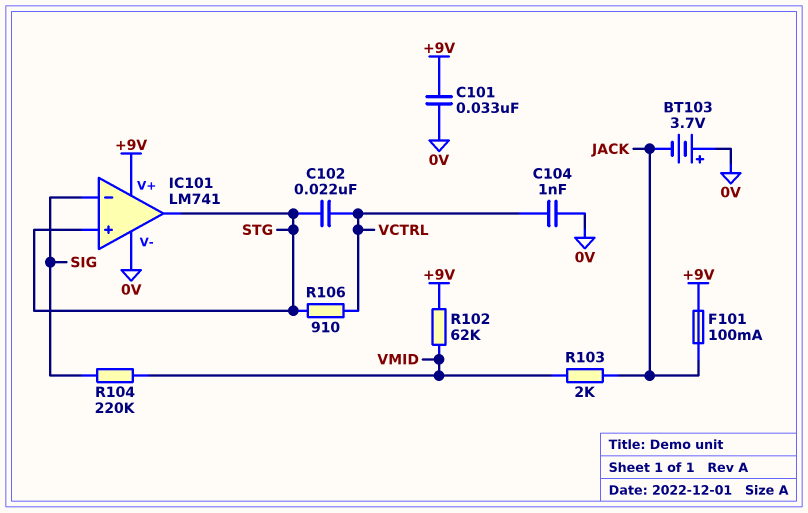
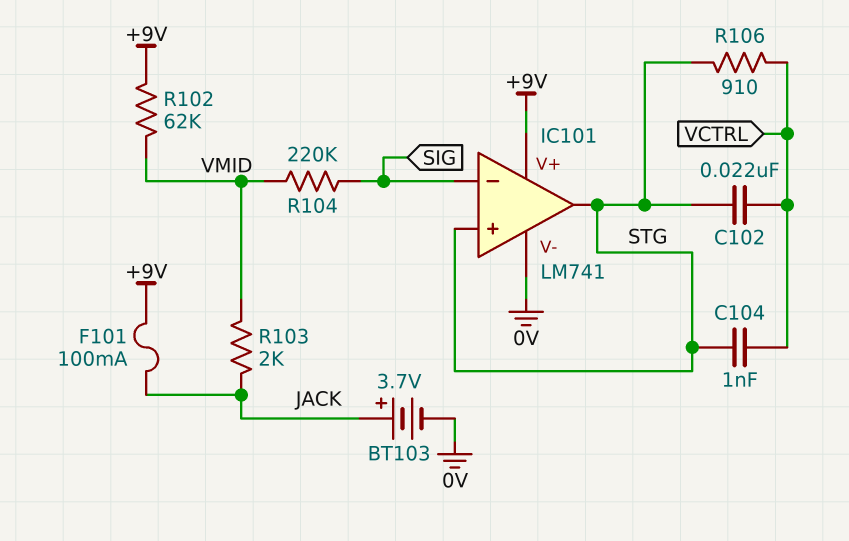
BT103: 3.7V (plus 0V, minus JACK) -> 3.7V (plus JACK, minus 0V)
C101: 33nF (+9V, 0V) -> none
C104: 1nF (0V, VCTRL) -> 1nF (STG, VCTRL)

